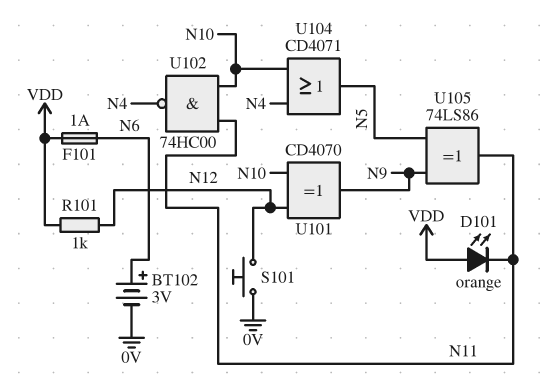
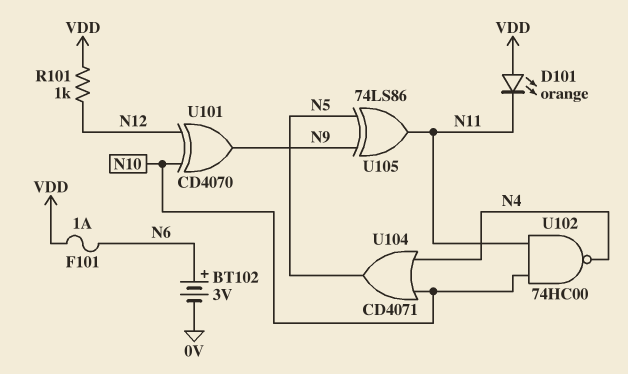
S101: button (0V, N12) -> none

